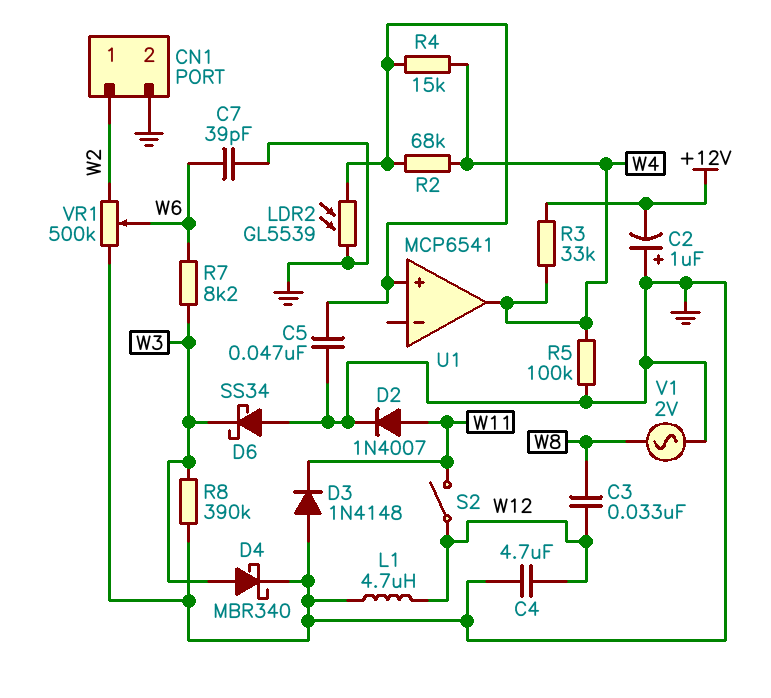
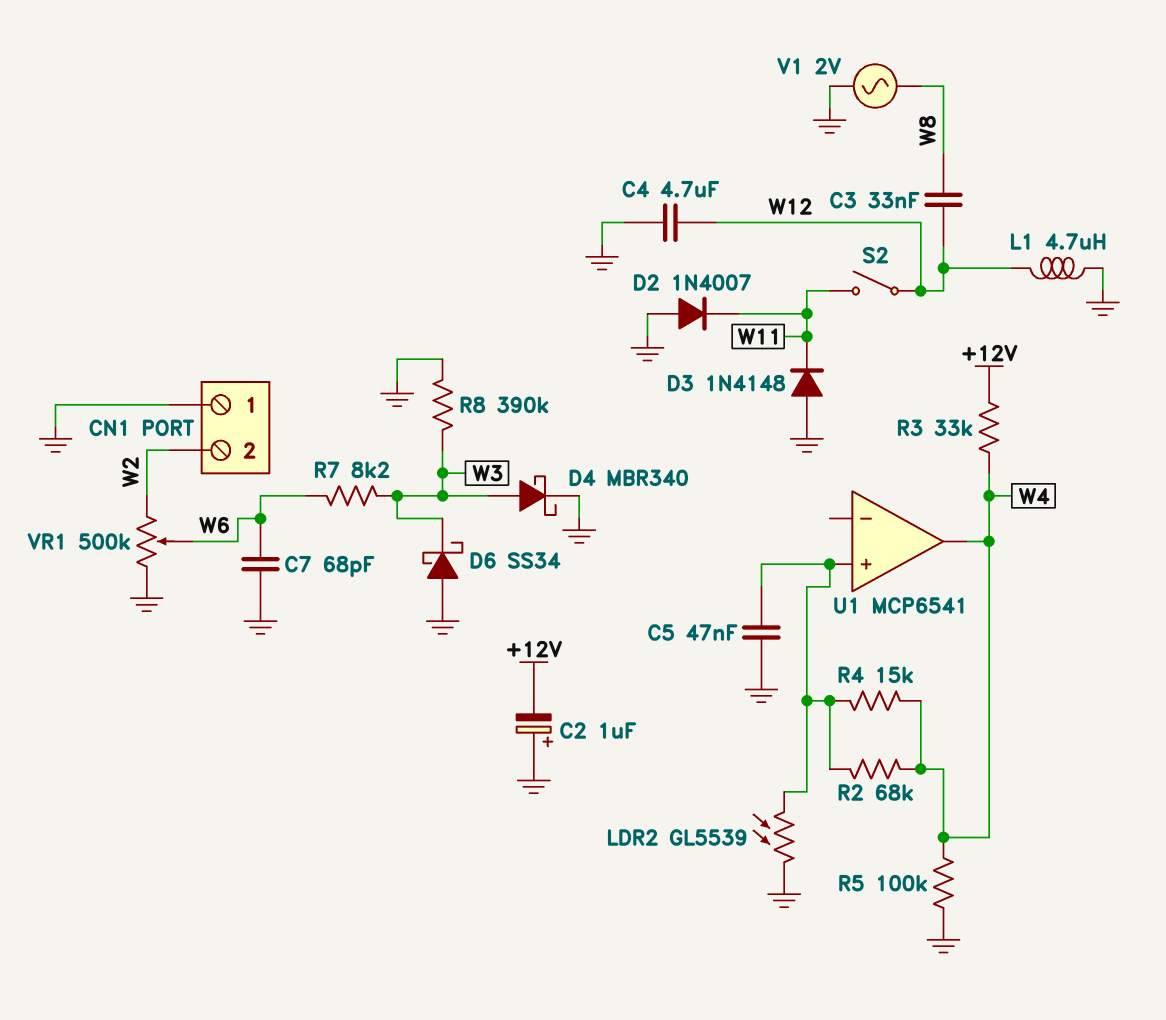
C7: 39pF (GND, W6) -> 68pF (GND, W6)
CN1 pin 1: W2 -> GND
CN1 pin 2: GND -> W2
D2: diode 1N4007 (A W11, K GND) -> diode 1N4007 (A GND, K W11)

